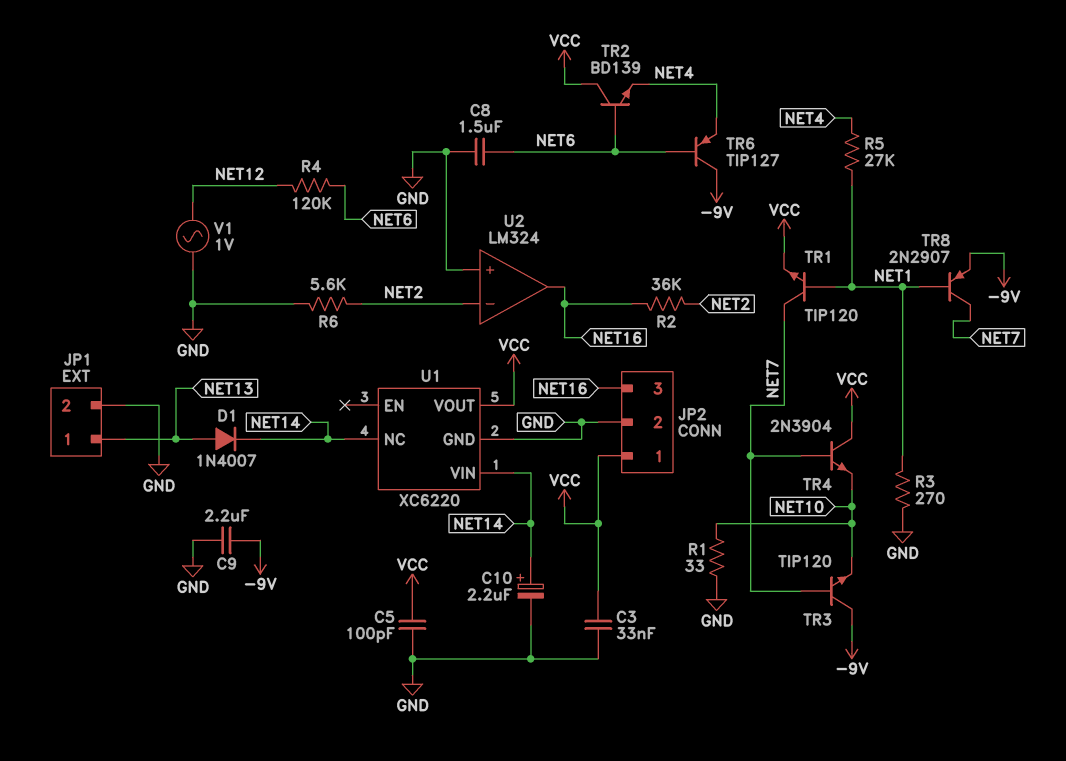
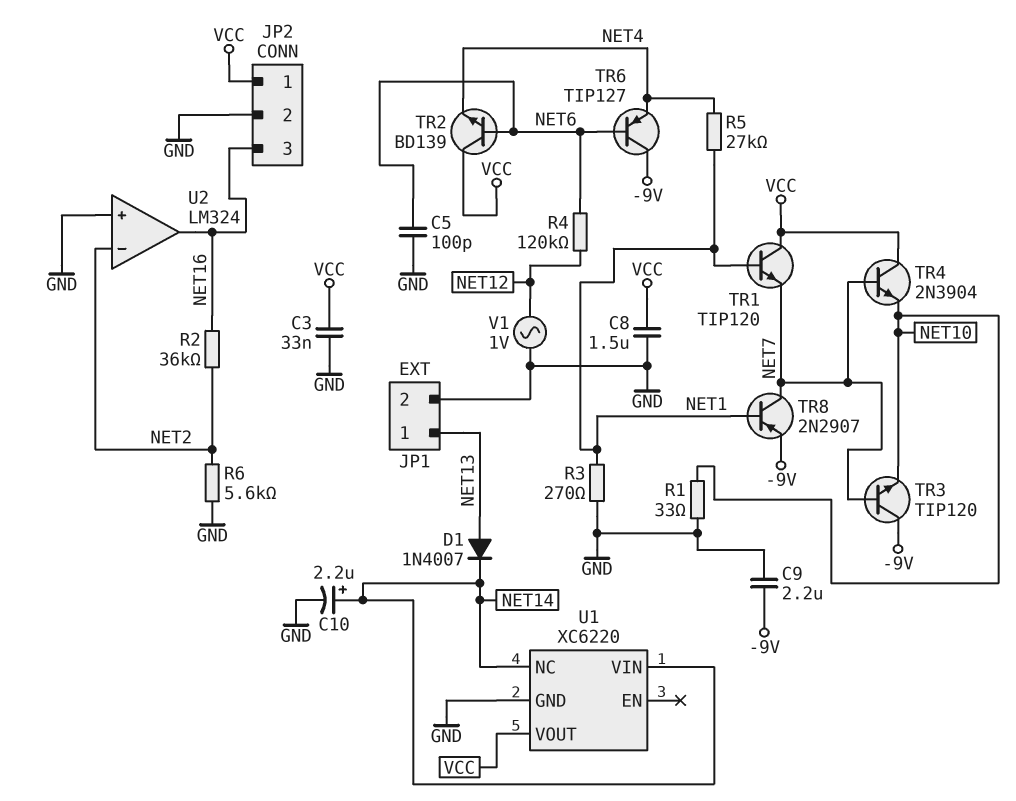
C5: 100pF (GND, VCC) -> 100pF (GND, NET6)
C8: 1.5uF (GND, NET6) -> 1.5uF (GND, VCC)
TR1: NPN TIP120 (B NET1, C NET7, E VCC) -> NPN TIP120 (B NET1, C VCC, E NET7)

